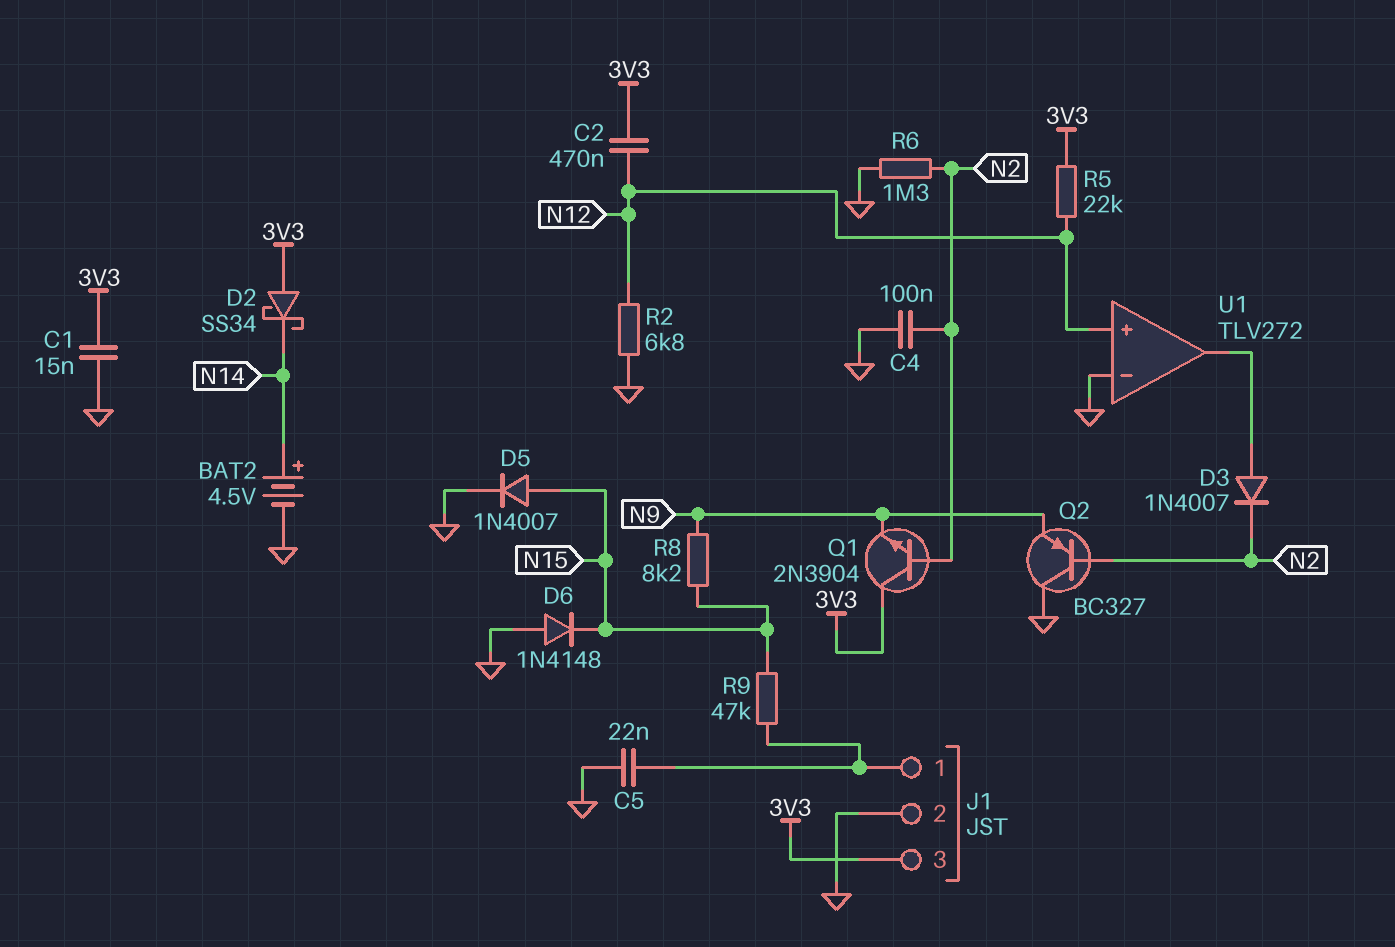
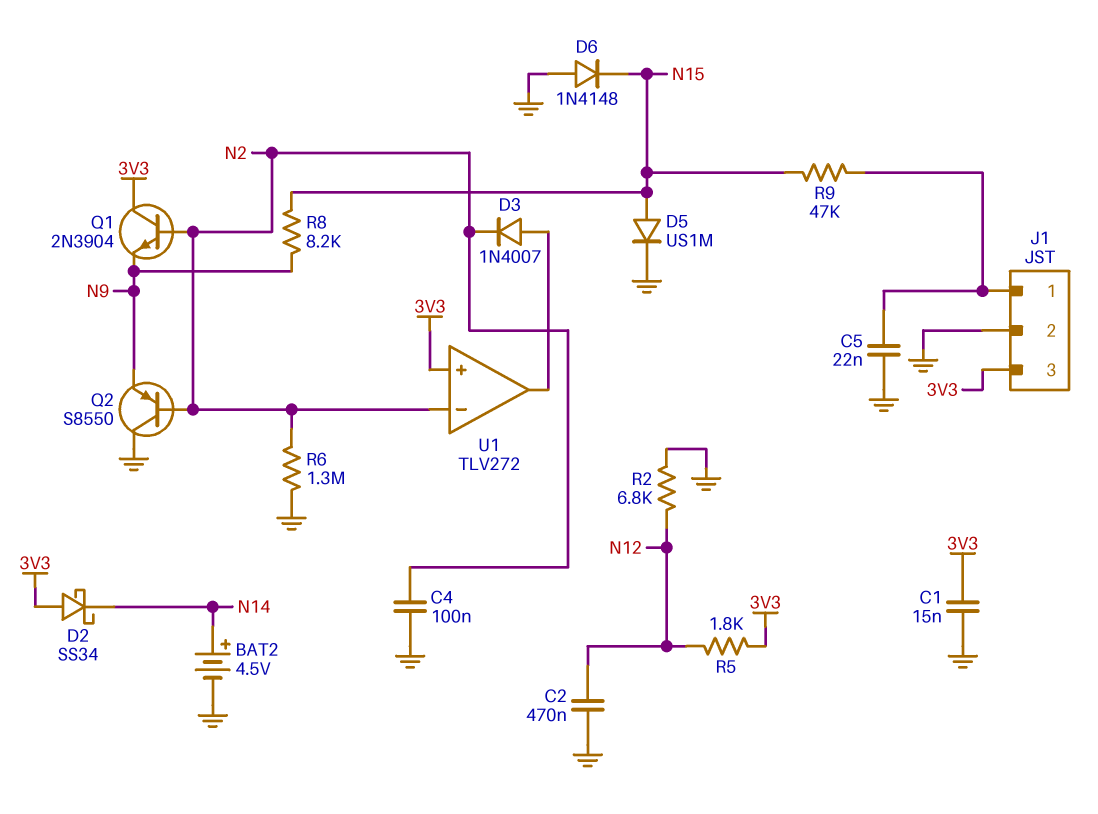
C2: 470nF (3V3, N12) -> 470nF (GND, N12)
D5: diode 1N4007 (A N15, K GND) -> diode US1M (A N15, K GND)
Q2: PNP BC327 (B N2, C GND, E N9) -> PNP S8550 (B N2, C GND, E N9)
R5: 22k (3V3, N12) -> 1.8k (3V3, N12)
U1 pin in+: N12 -> 3V3
U1 pin in-: GND -> N2

